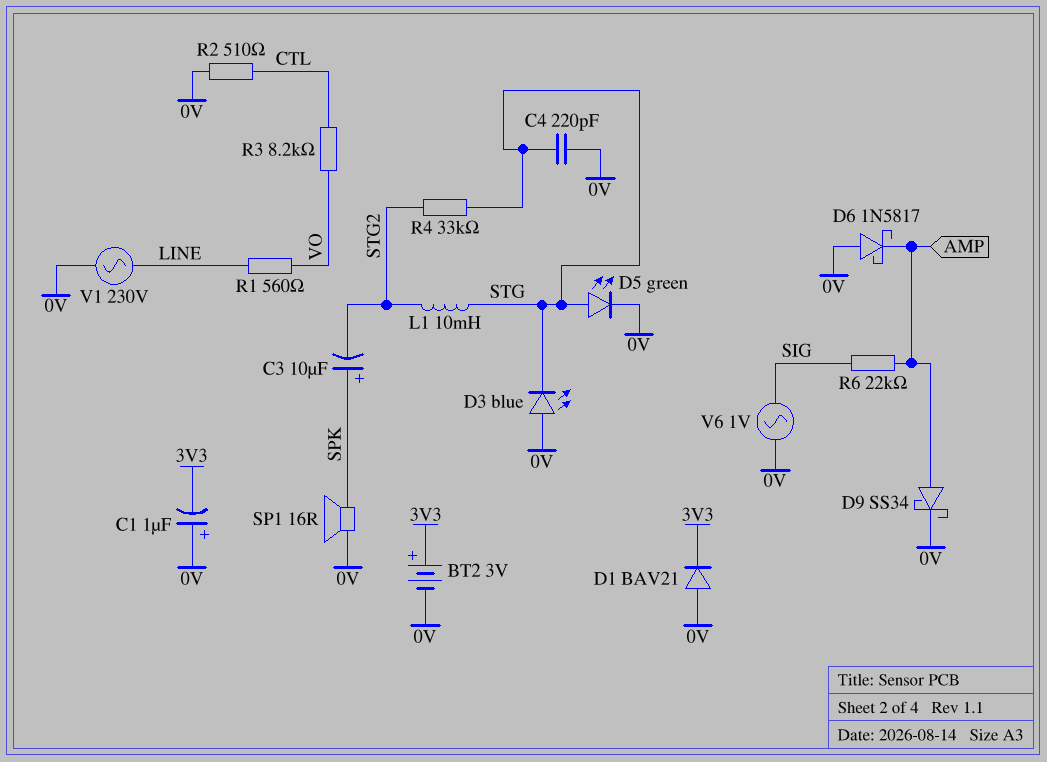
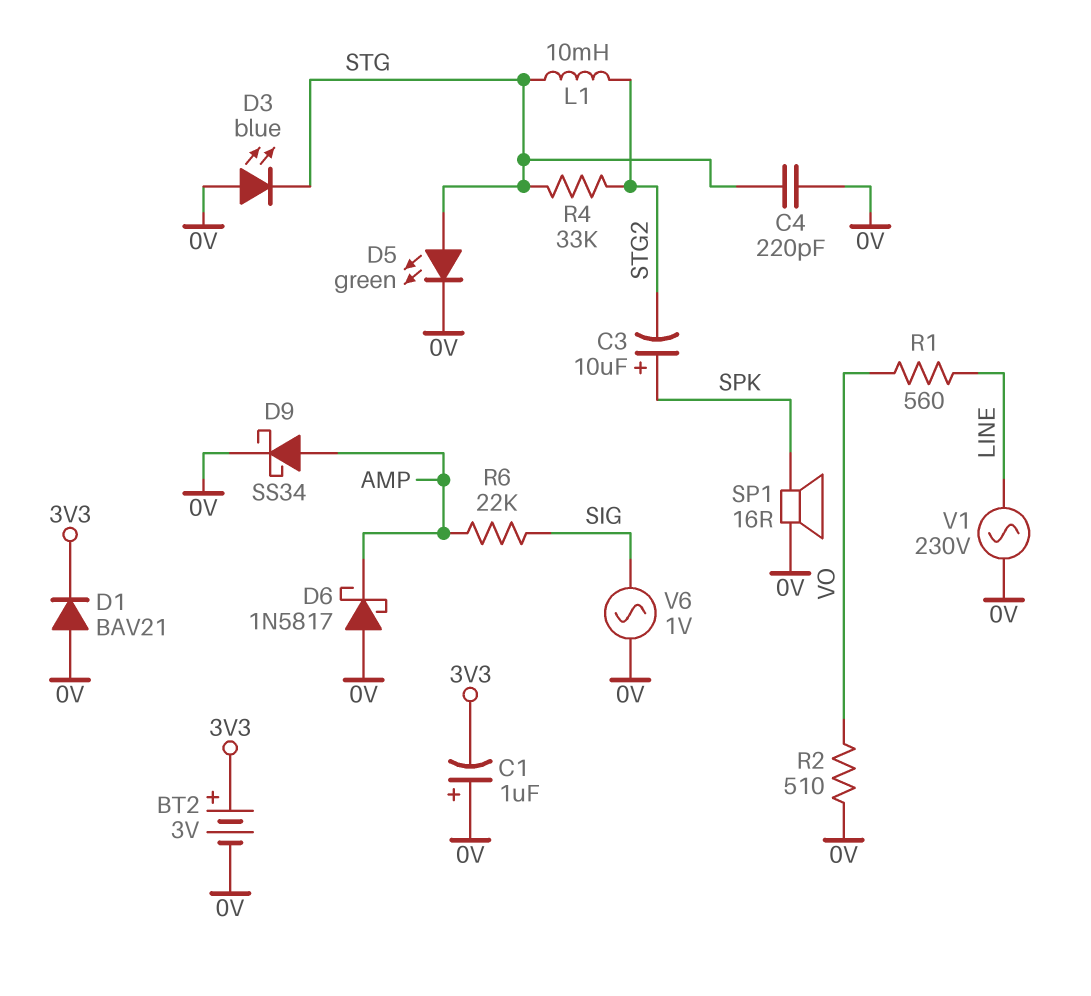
R2: 510 (0V, CTL) -> 510 (0V, VO)
R3: 8.2k (CTL, VO) -> none

